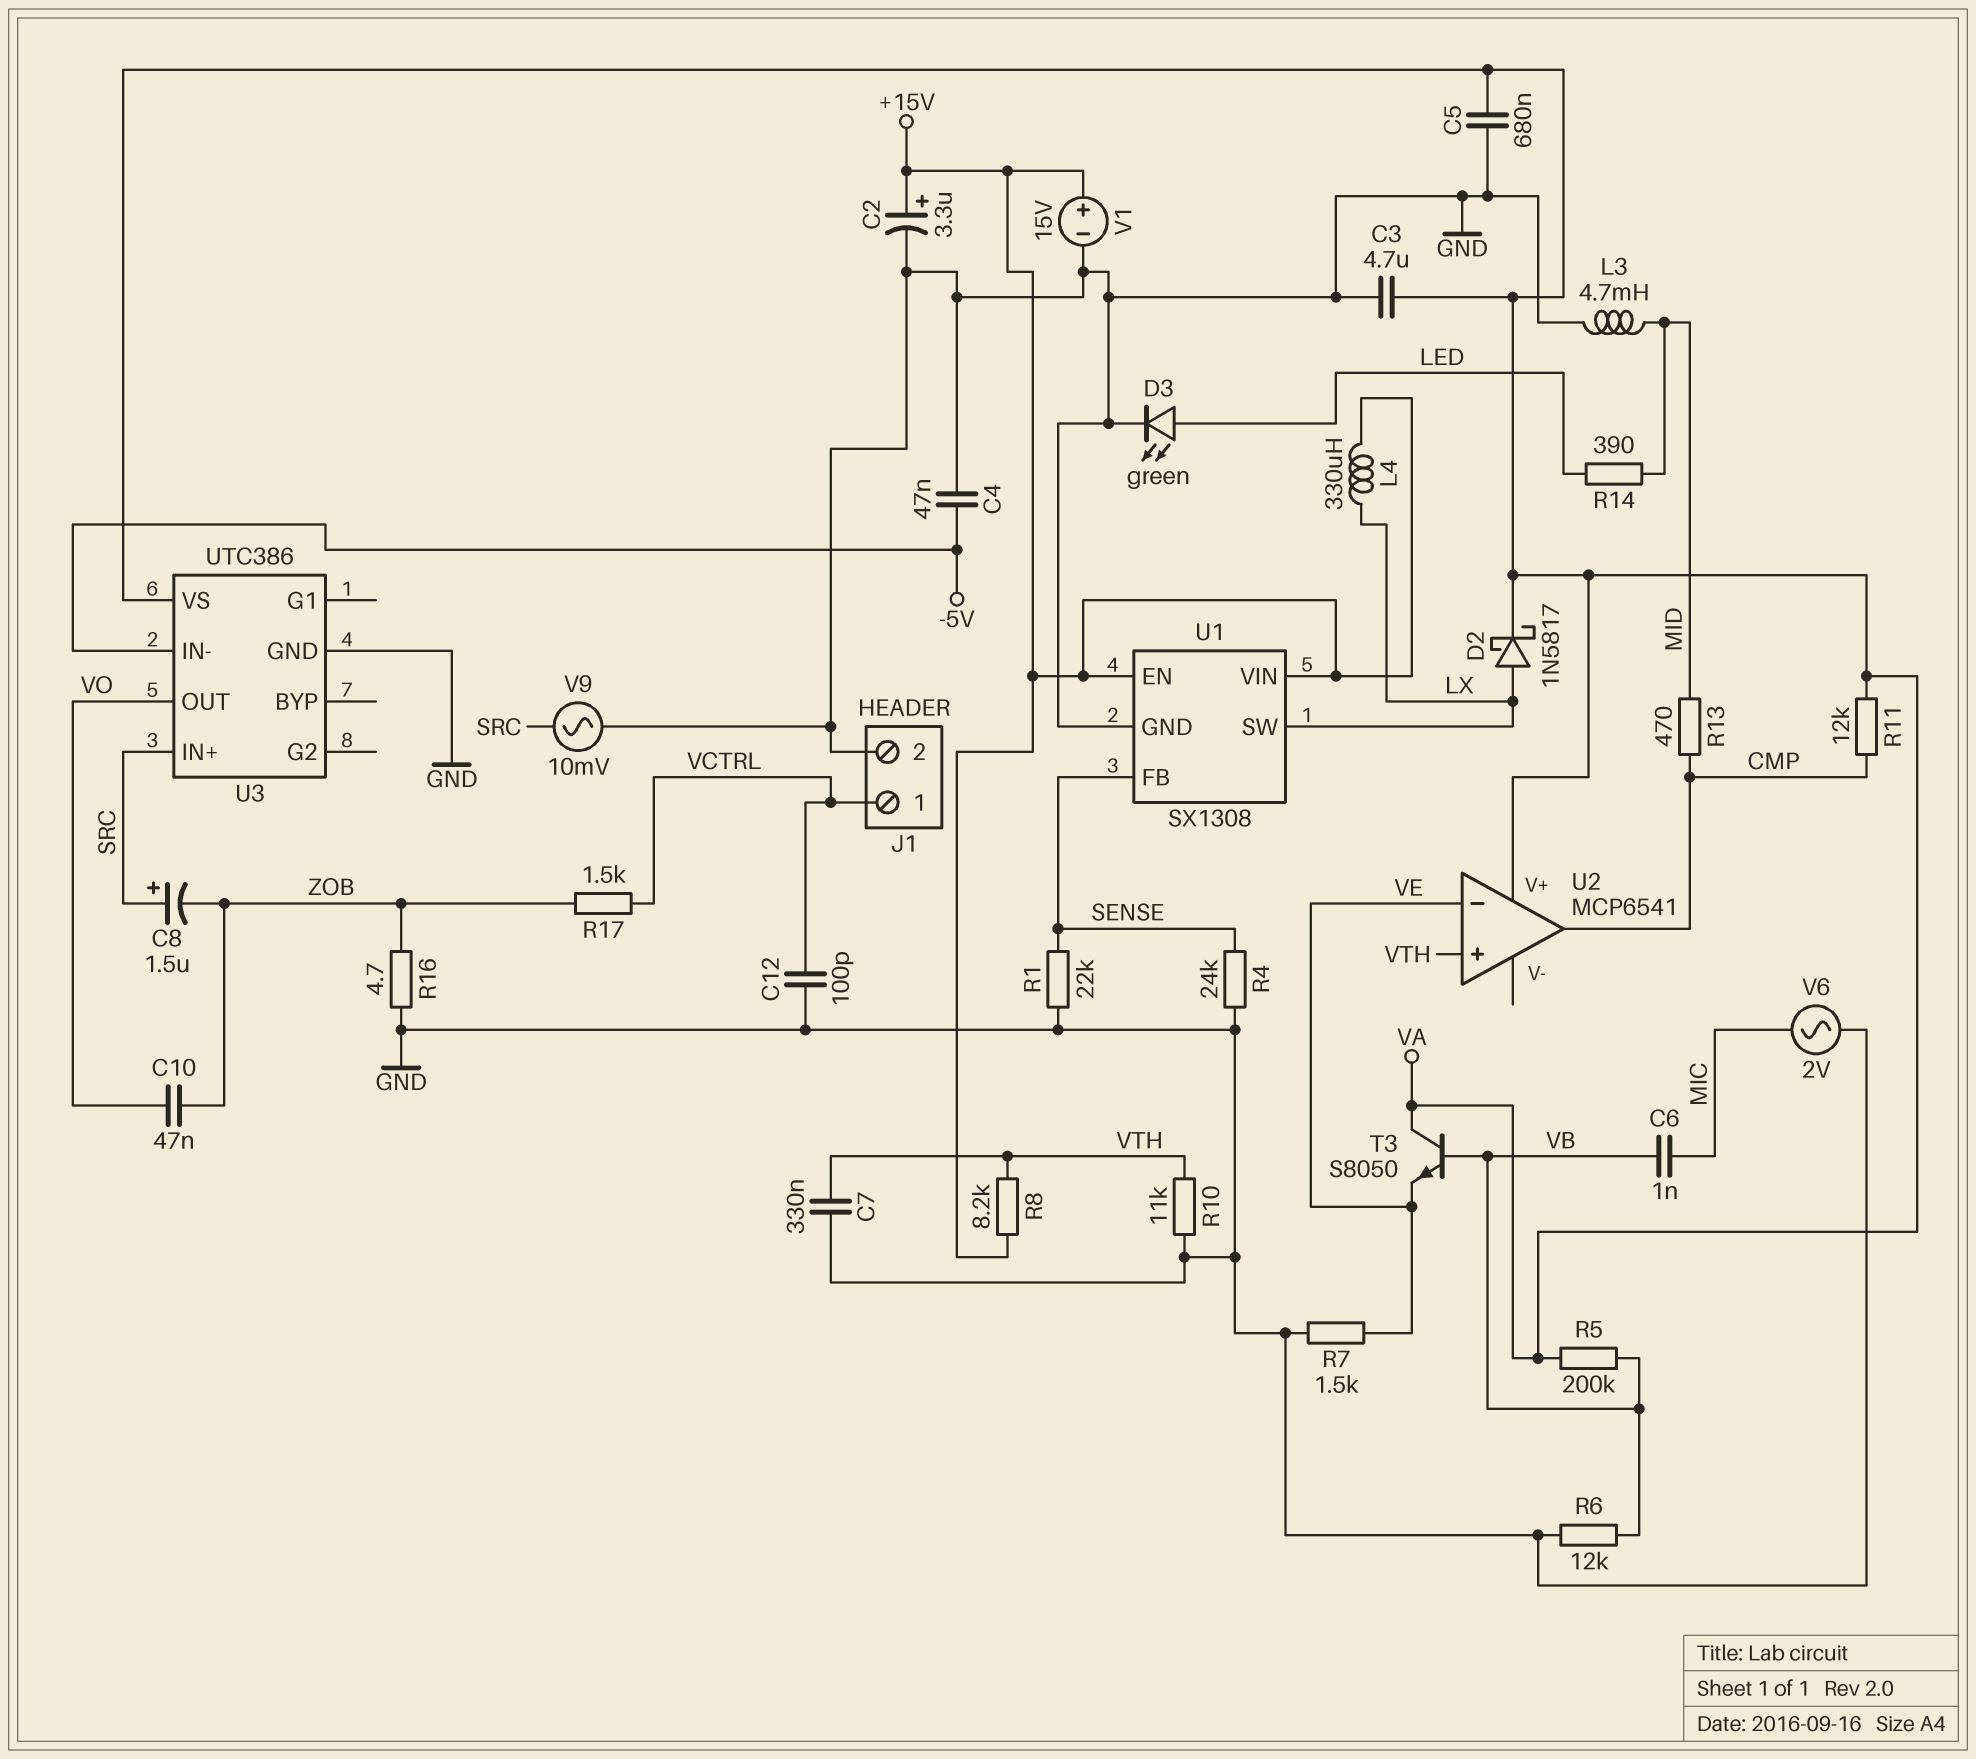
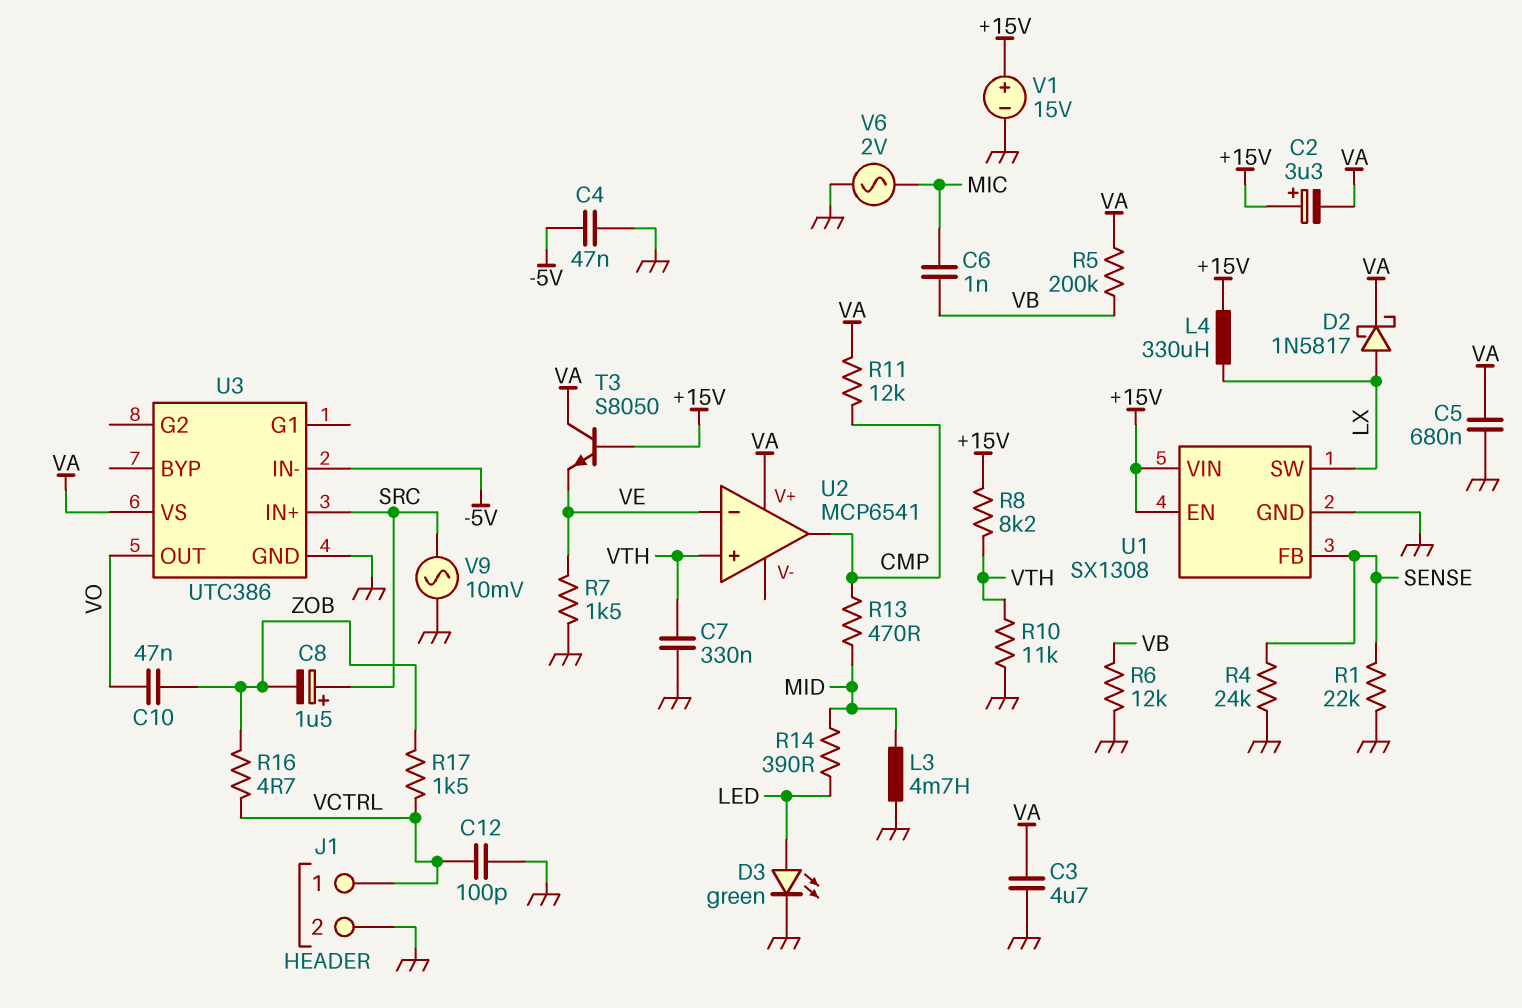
C2: 3.3uF (plus +15V, minus GND) -> 3.3uF (plus +15V, minus VA)
R16: 4.7 (GND, ZOB) -> 4.7 (VCTRL, ZOB)
T3: NPN S8050 (B VB, C VA, E VE) -> NPN S8050 (B +15V, C VA, E VE)

